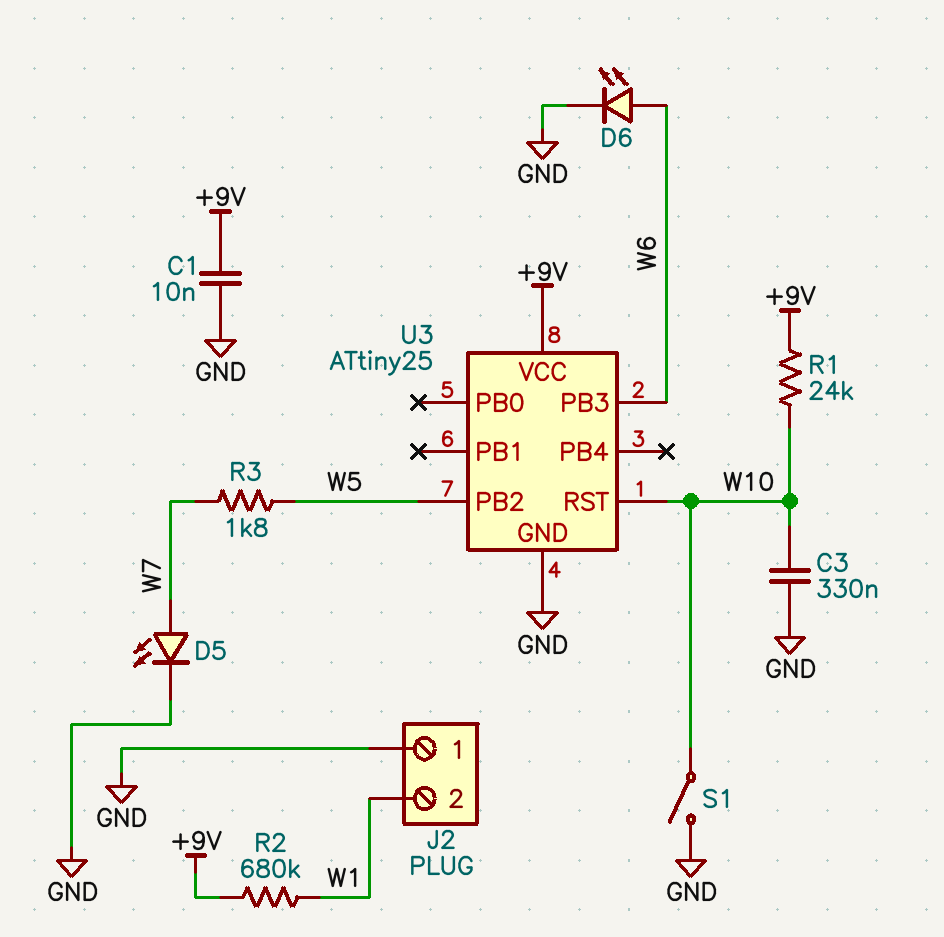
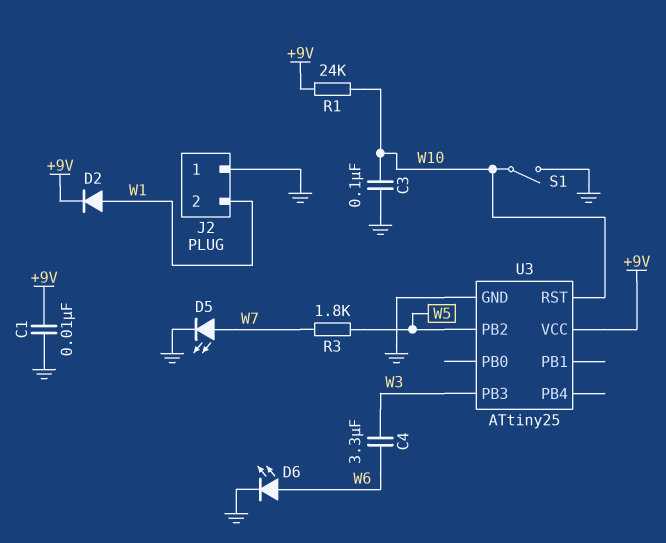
C3: 330nF (GND, W10) -> 100nF (GND, W10)
C4: none -> 3.3uF (W3, W6)
D2: none -> diode (A W1, K +9V)
R2: 680k (+9V, W1) -> none
U3 pin PB3: W6 -> W3

